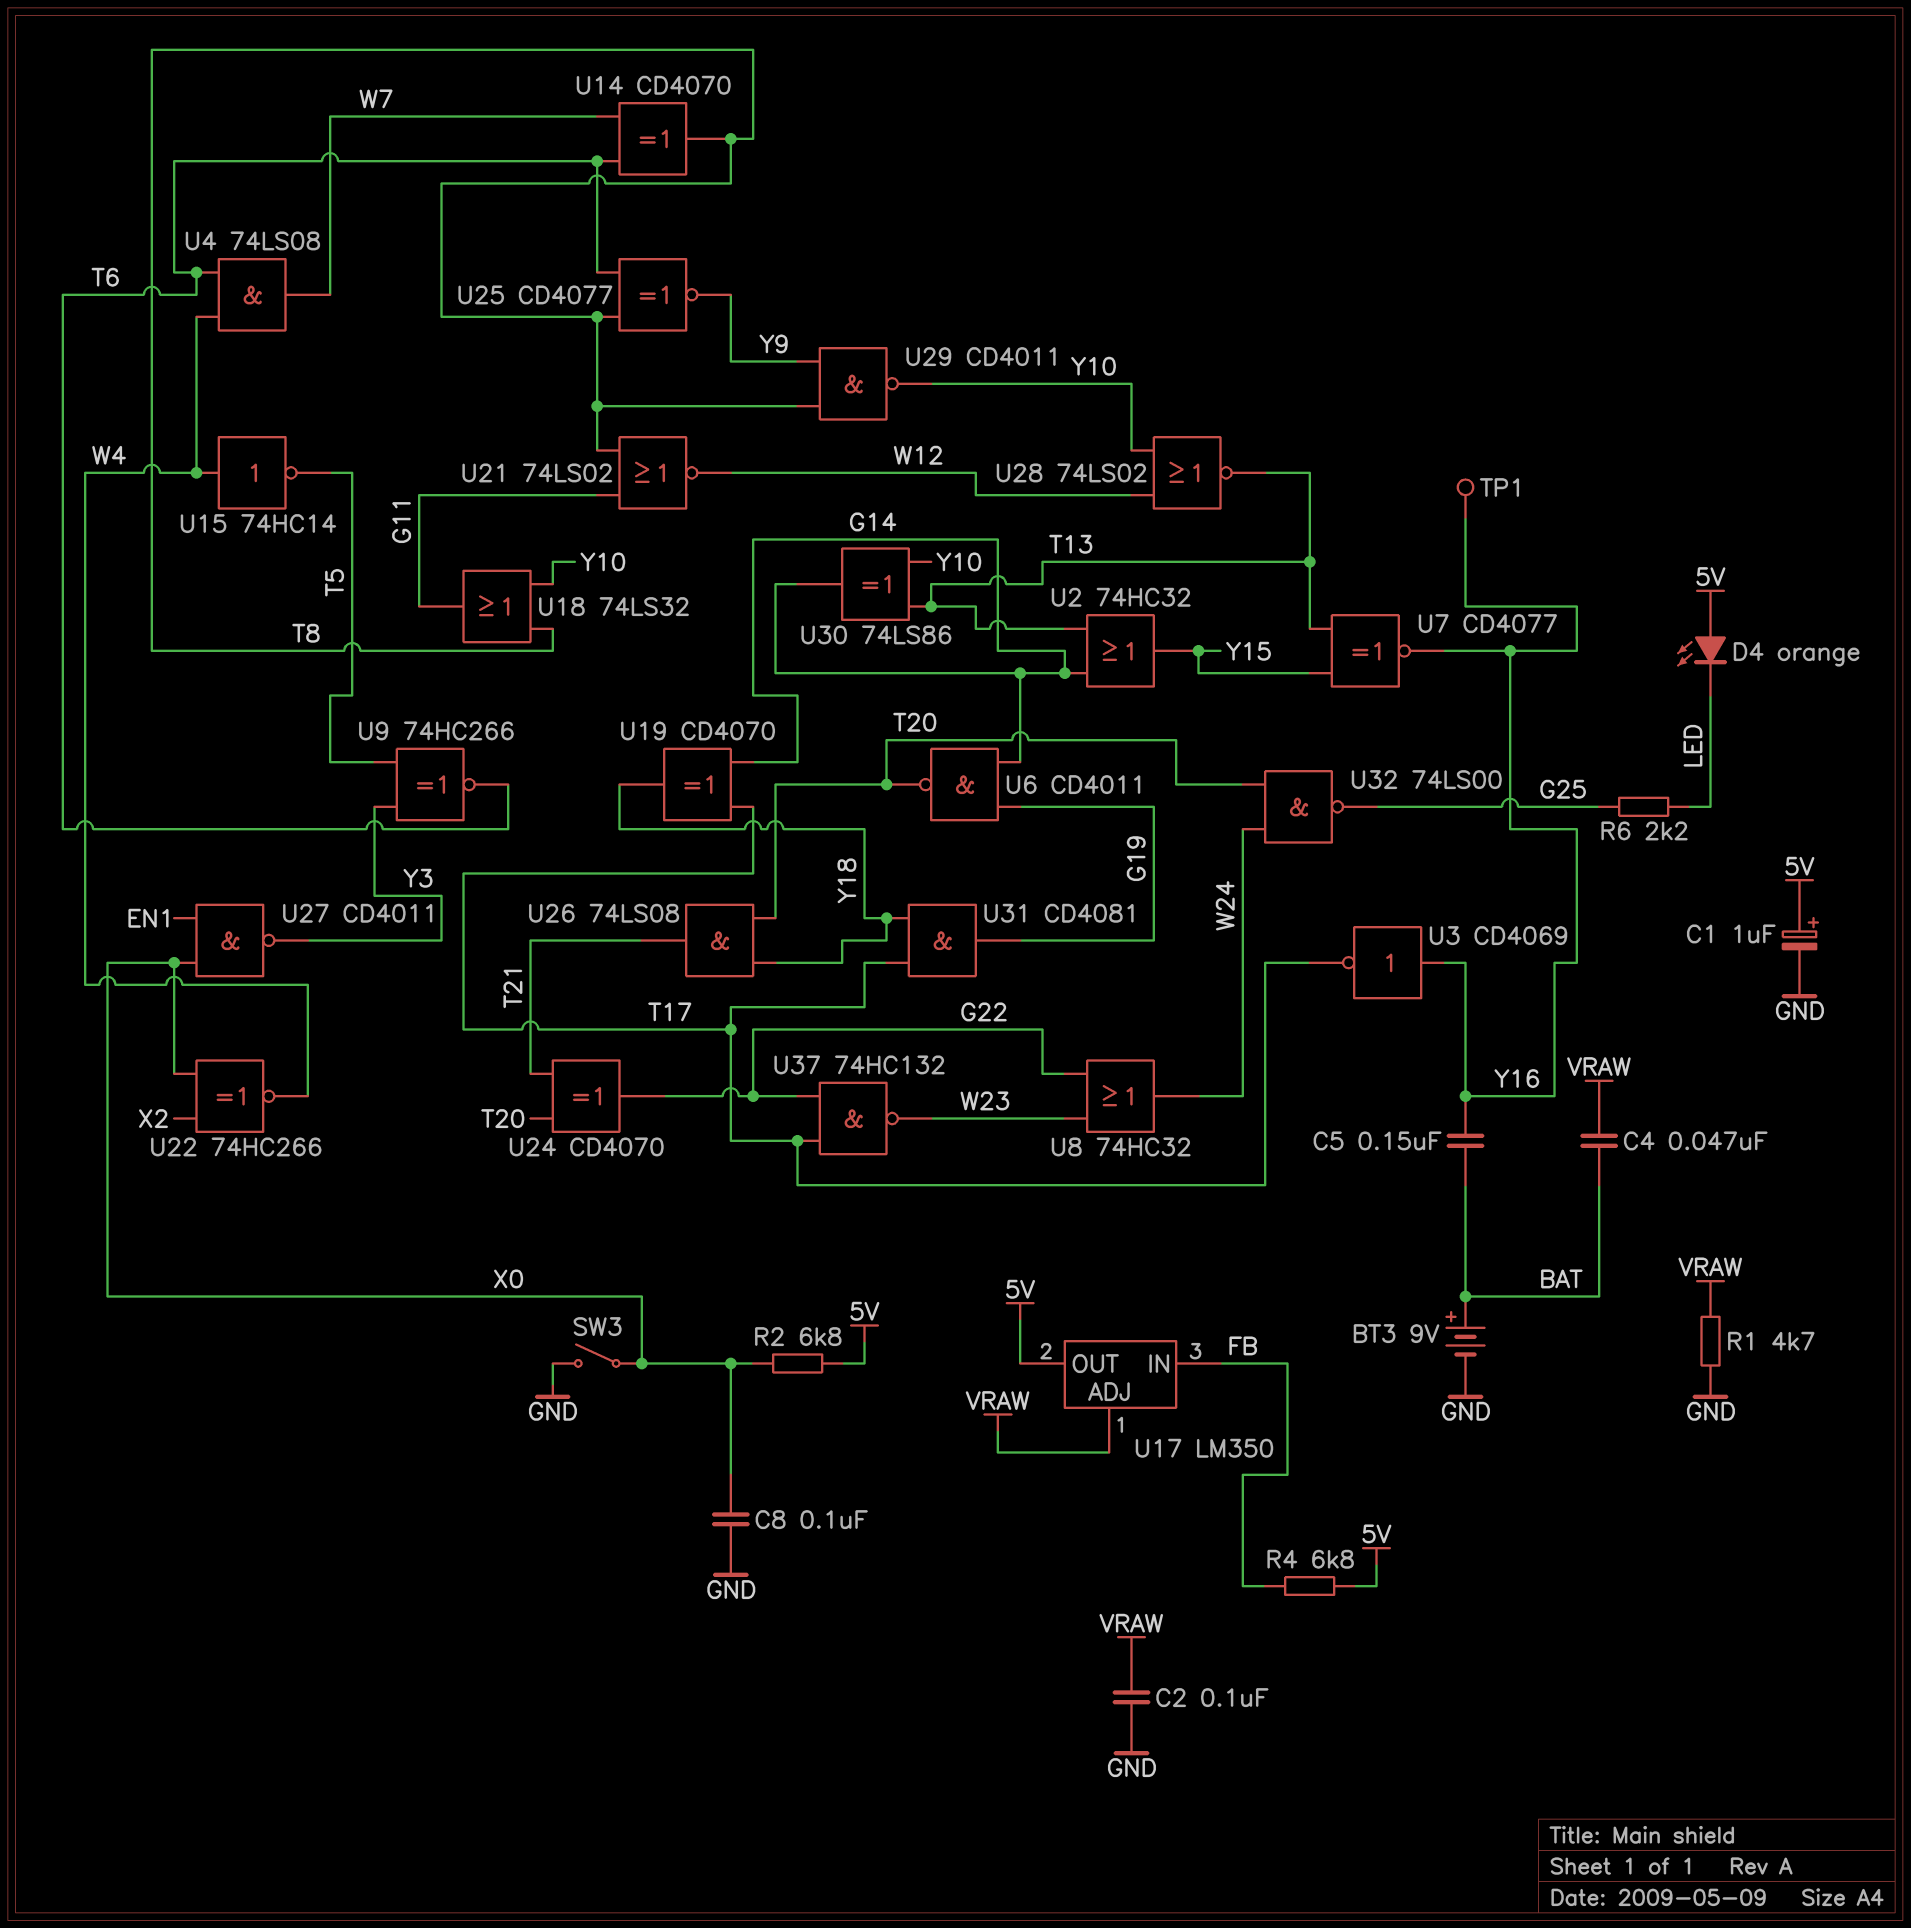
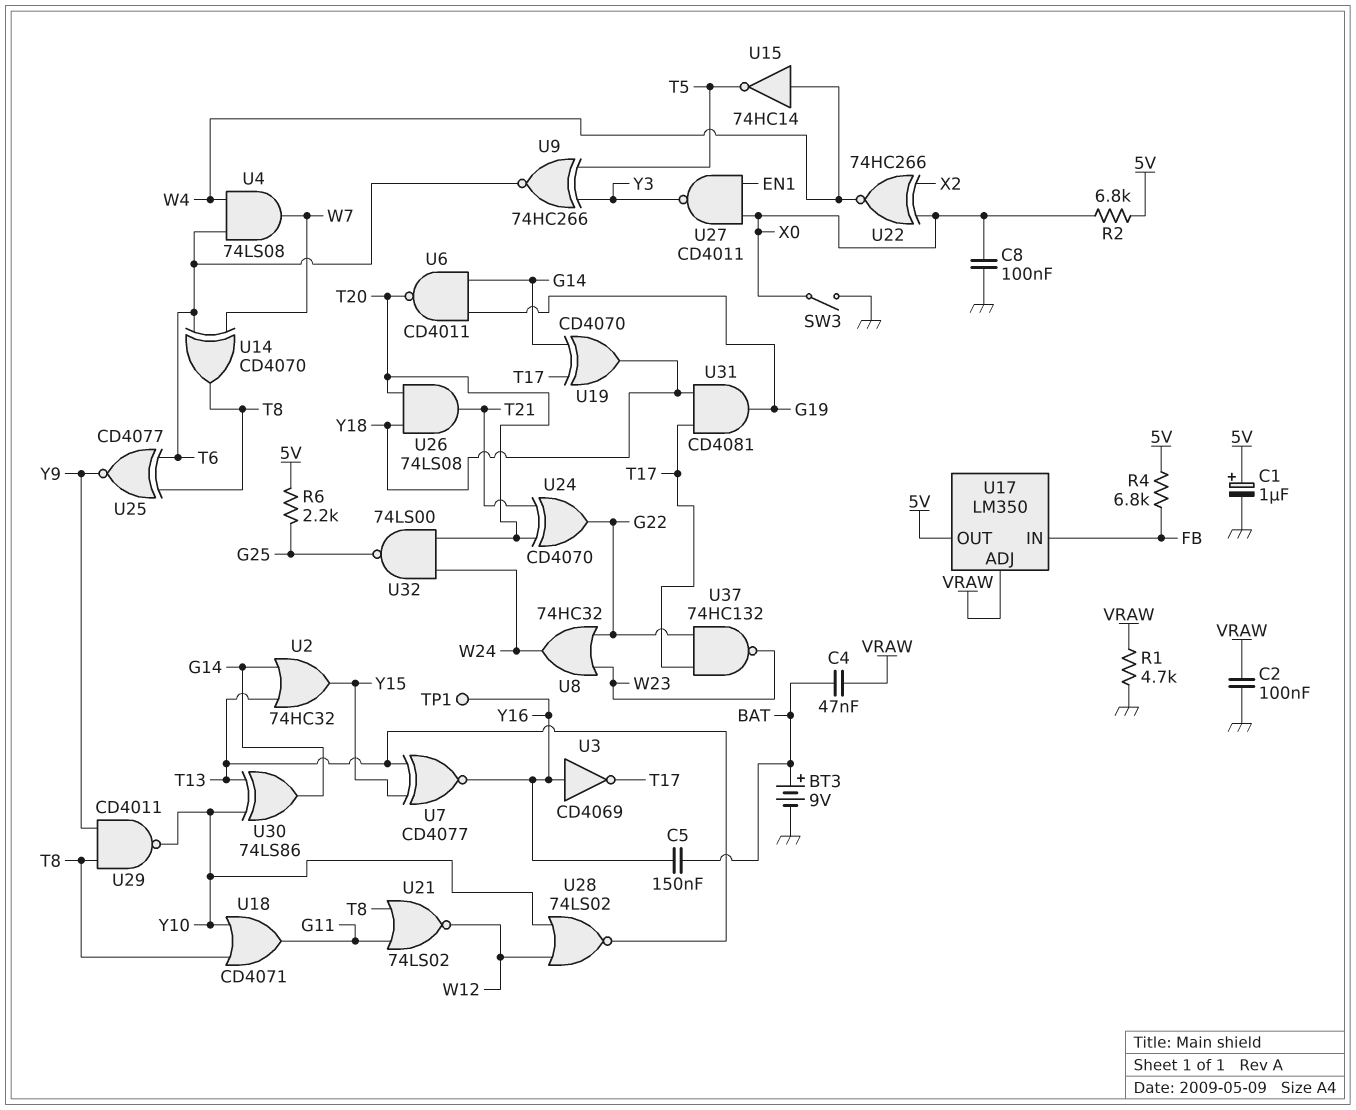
D4: LED orange (A 5V, K LED) -> none
R6: 2.2k (G25, LED) -> 2.2k (5V, G25)
U18: OR 74LS32 (in T8, in Y10, out G11) -> OR CD4071 (in T8, in Y10, out G11)

